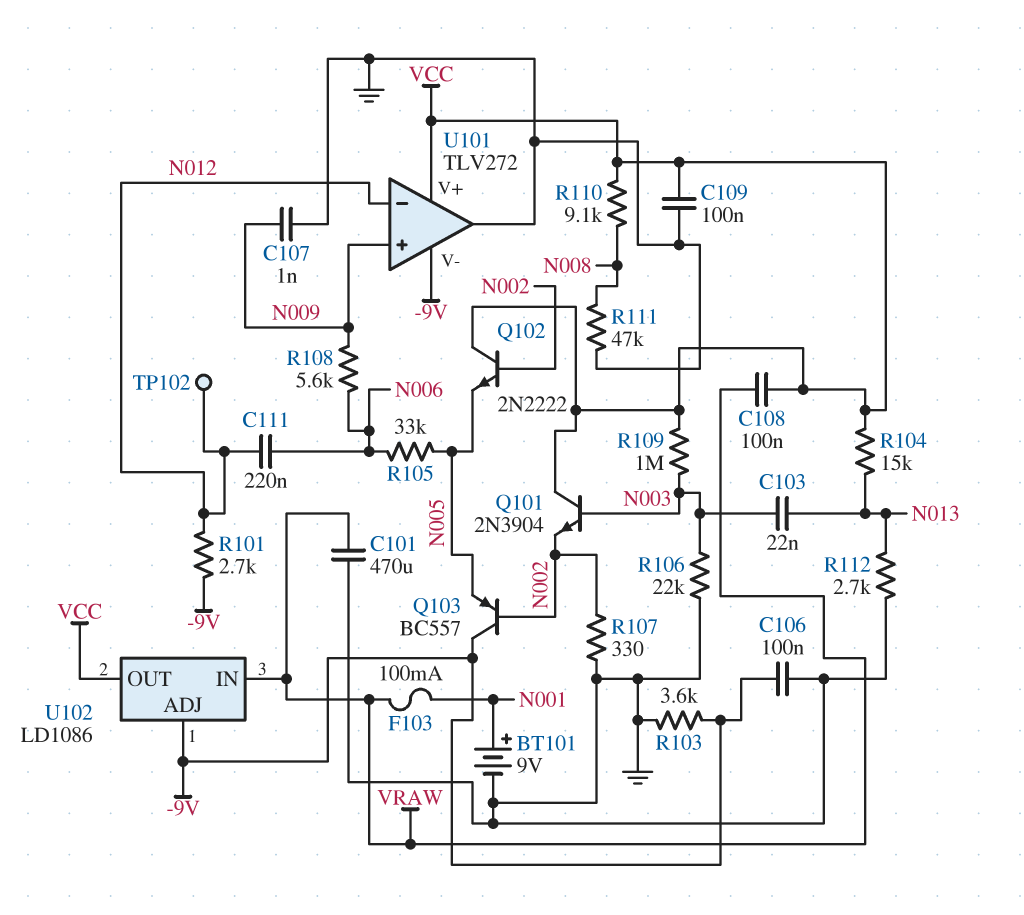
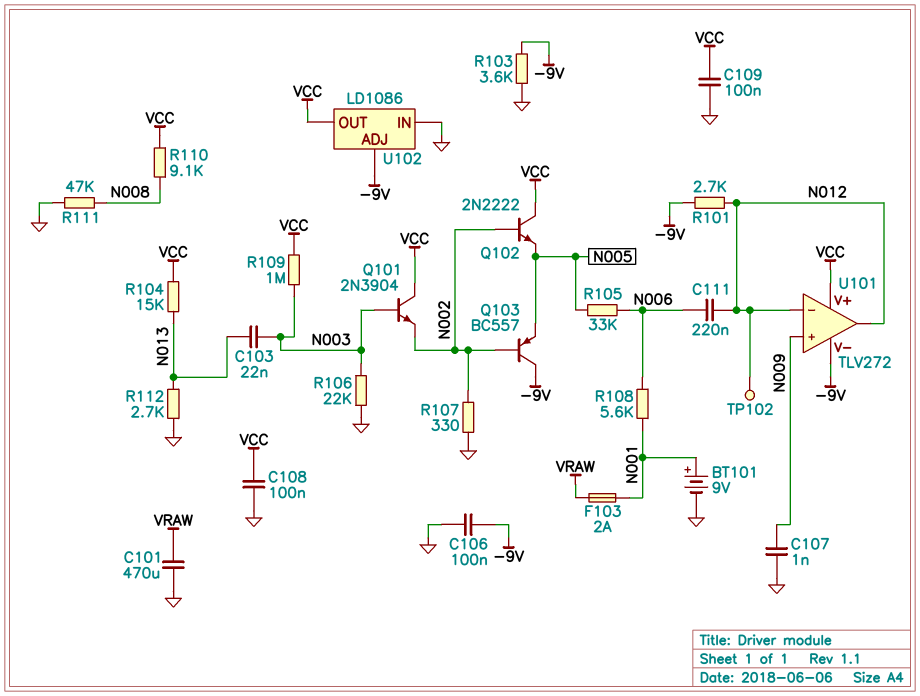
C108: 100nF (VCC, VRAW) -> 100nF (GND, VCC)
F103: 100mA (N001, VRAW) -> 2A (N001, VRAW)
R108: 5.6k (N006, N009) -> 5.6k (N001, N006)
U101 pin out: GND -> N012
U102 pin IN: VRAW -> GND

